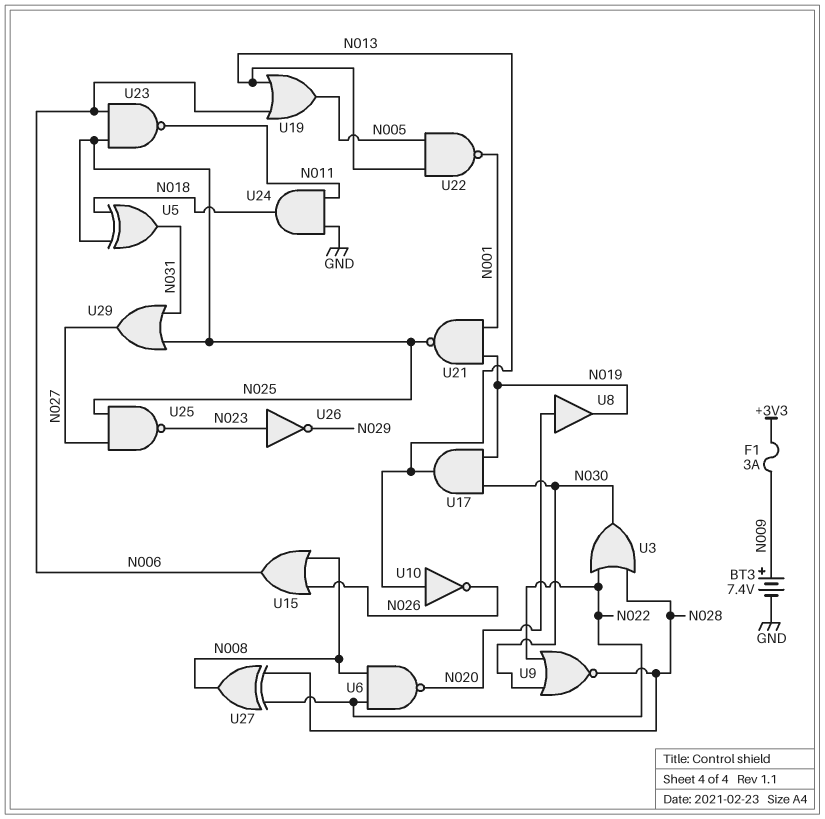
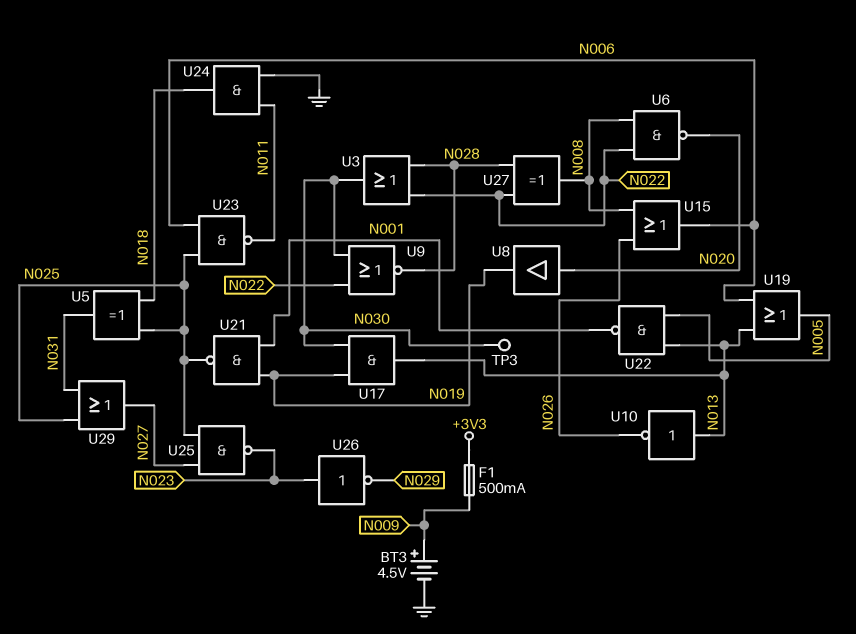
BT3: 7.4V (plus N009, minus GND) -> 4.5V (plus N009, minus GND)
F1: 3A (+3V3, N009) -> 500mA (+3V3, N009)
TP3: none -> test point (N030)

